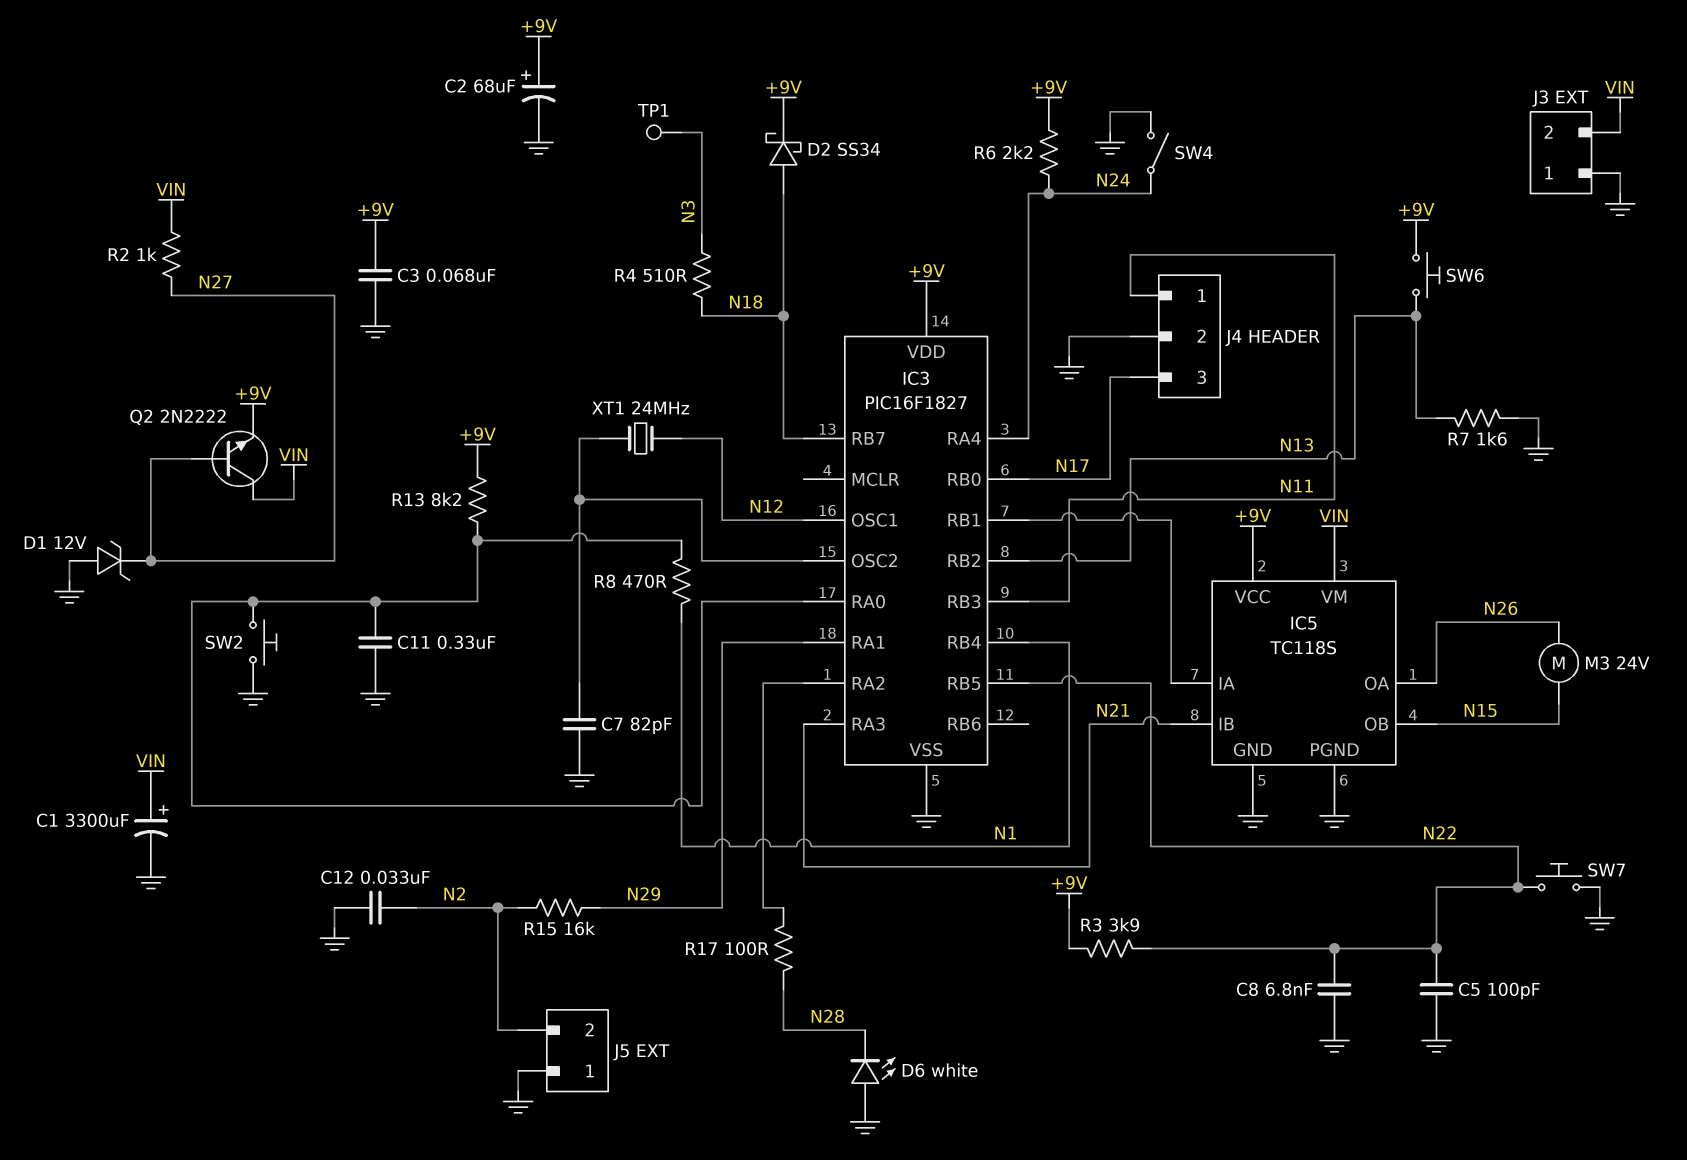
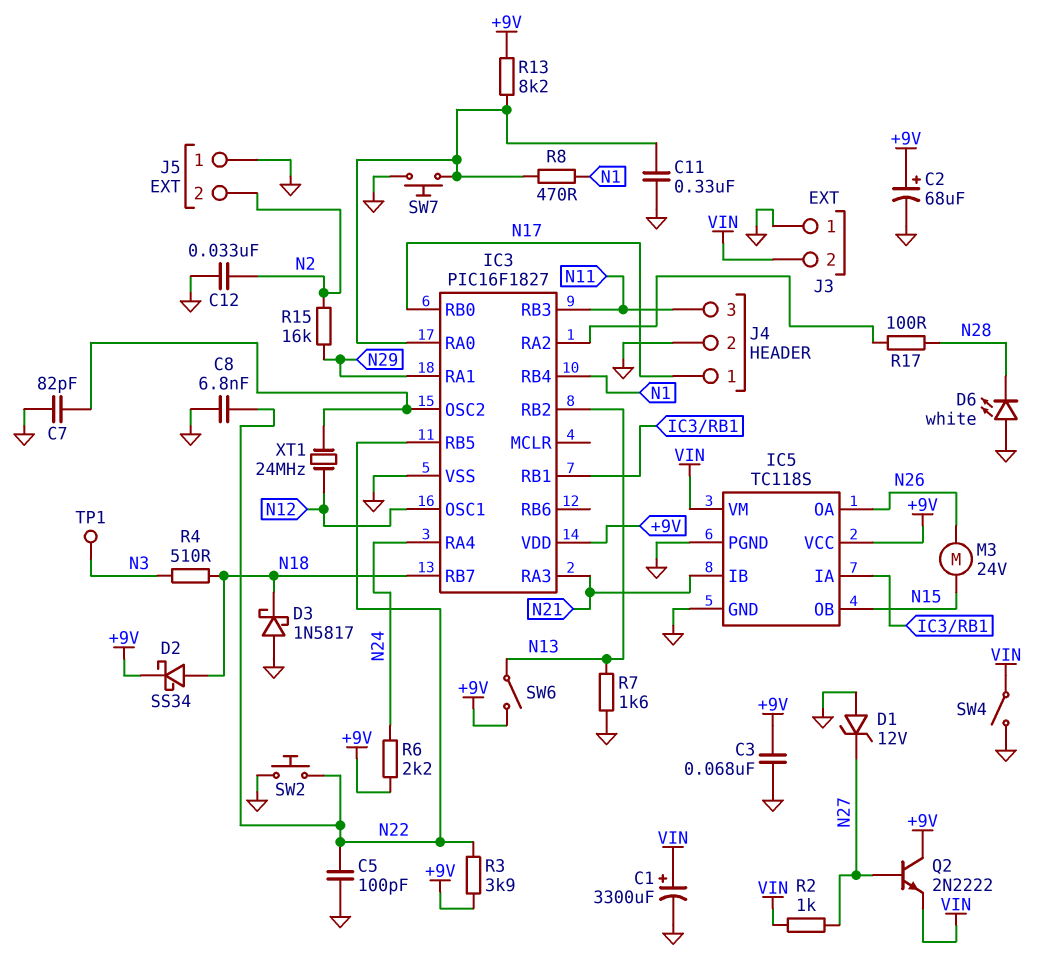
D3: none -> schottky 1N5817 (A GND, K N18)
J4 pin 1: N11 -> N17
J4 pin 3: N17 -> N11
Q2: NPN 2N2222 (B N27, C VIN, E +9V) -> NPN 2N2222 (B N27, C +9V, E VIN)
SW2: button (GND, IC3/RA0) -> button (GND, N22)
SW4: switch (GND, N24) -> switch (GND, VIN)
SW6: button (+9V, N13) -> switch (+9V, N13)
SW7: button (GND, N22) -> button (GND, IC3/RA0)

